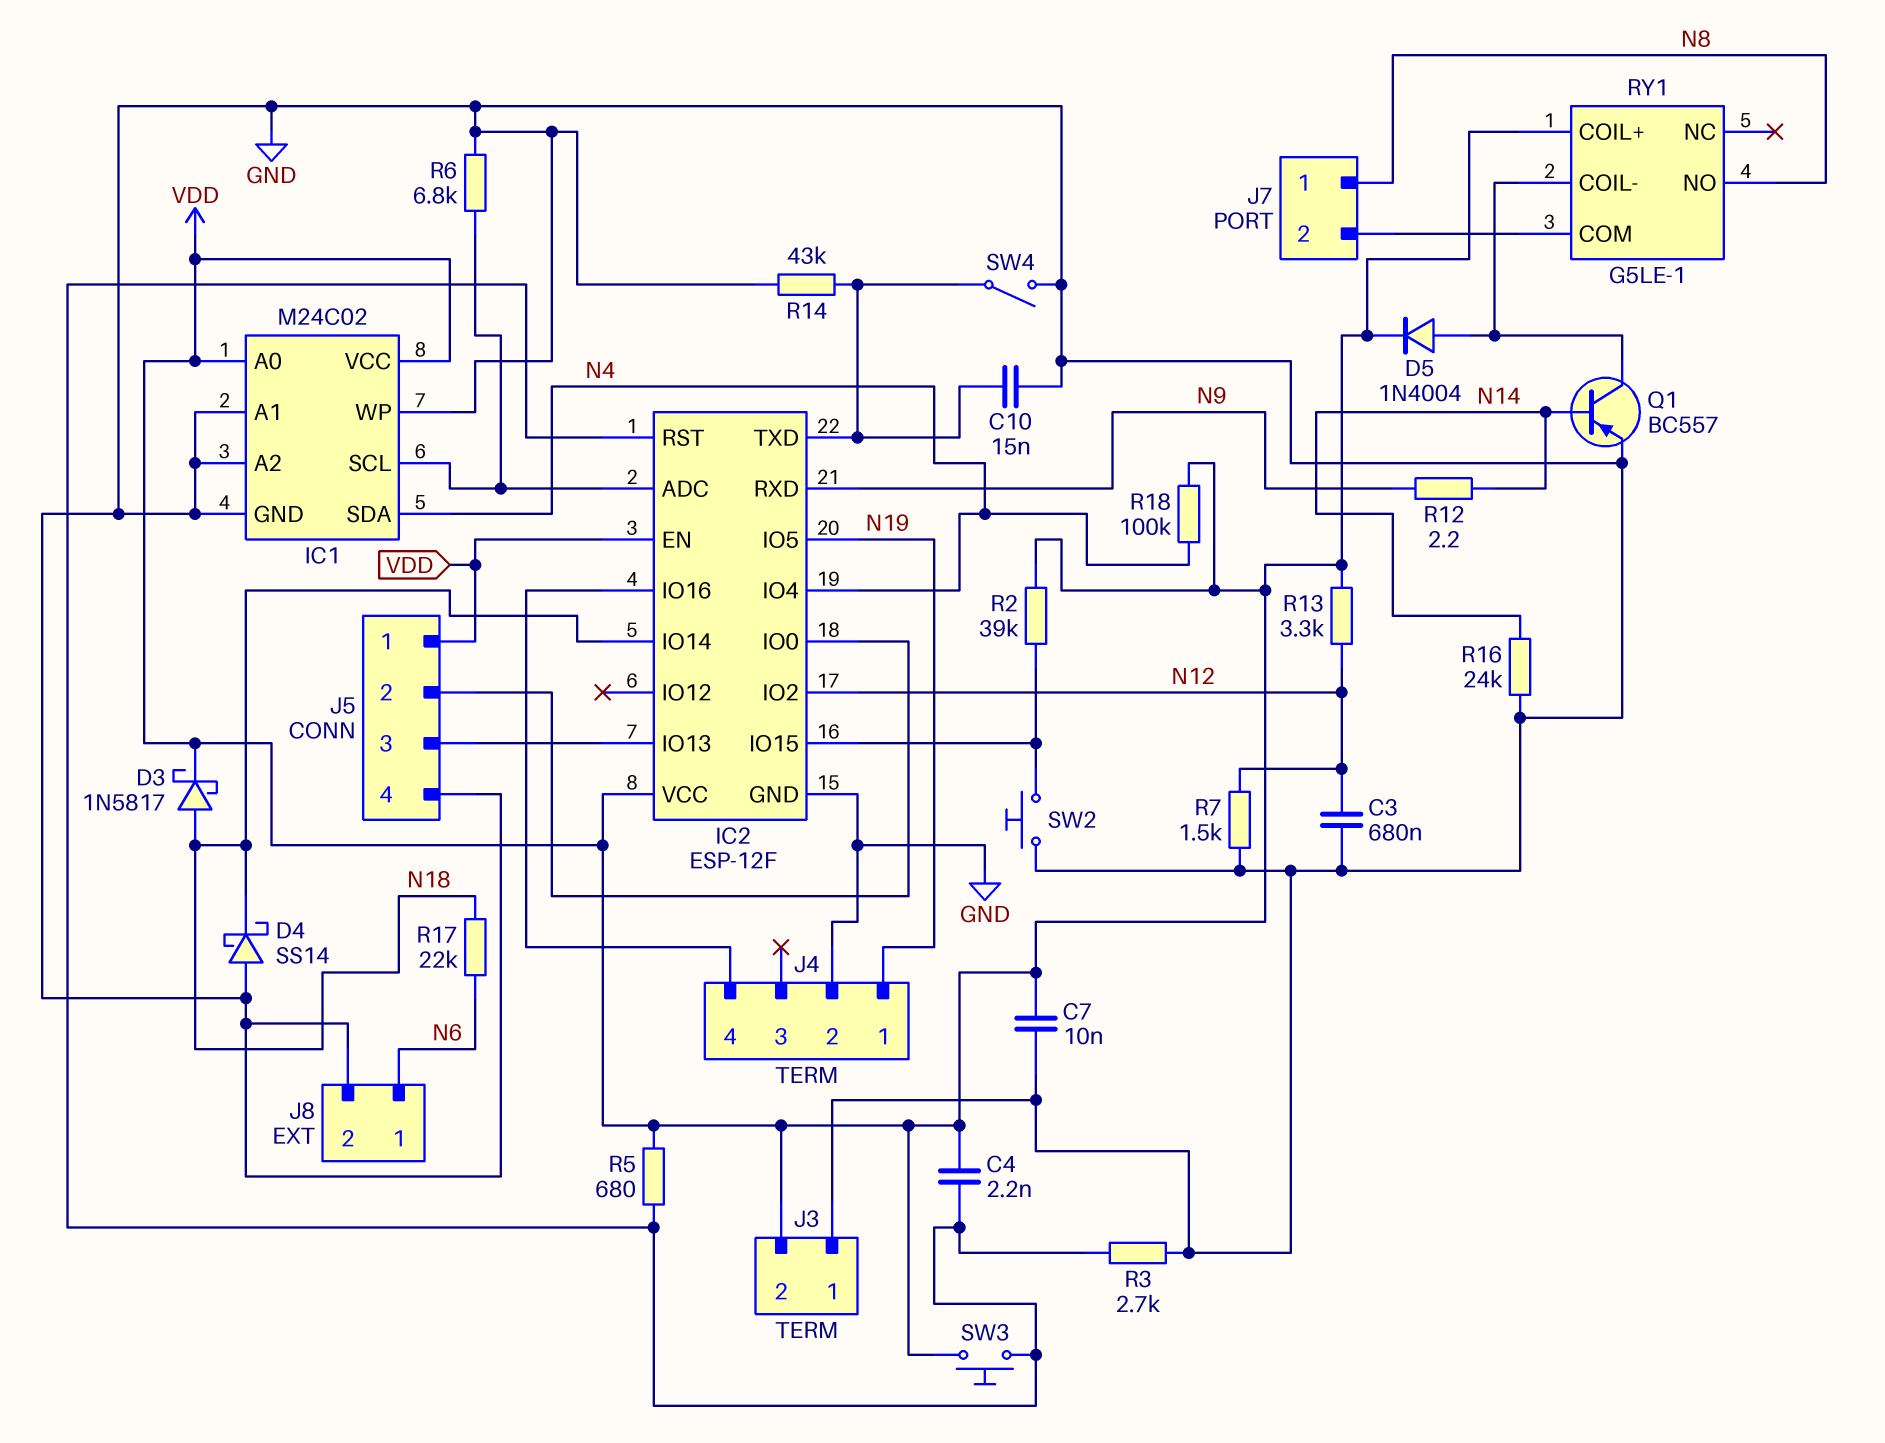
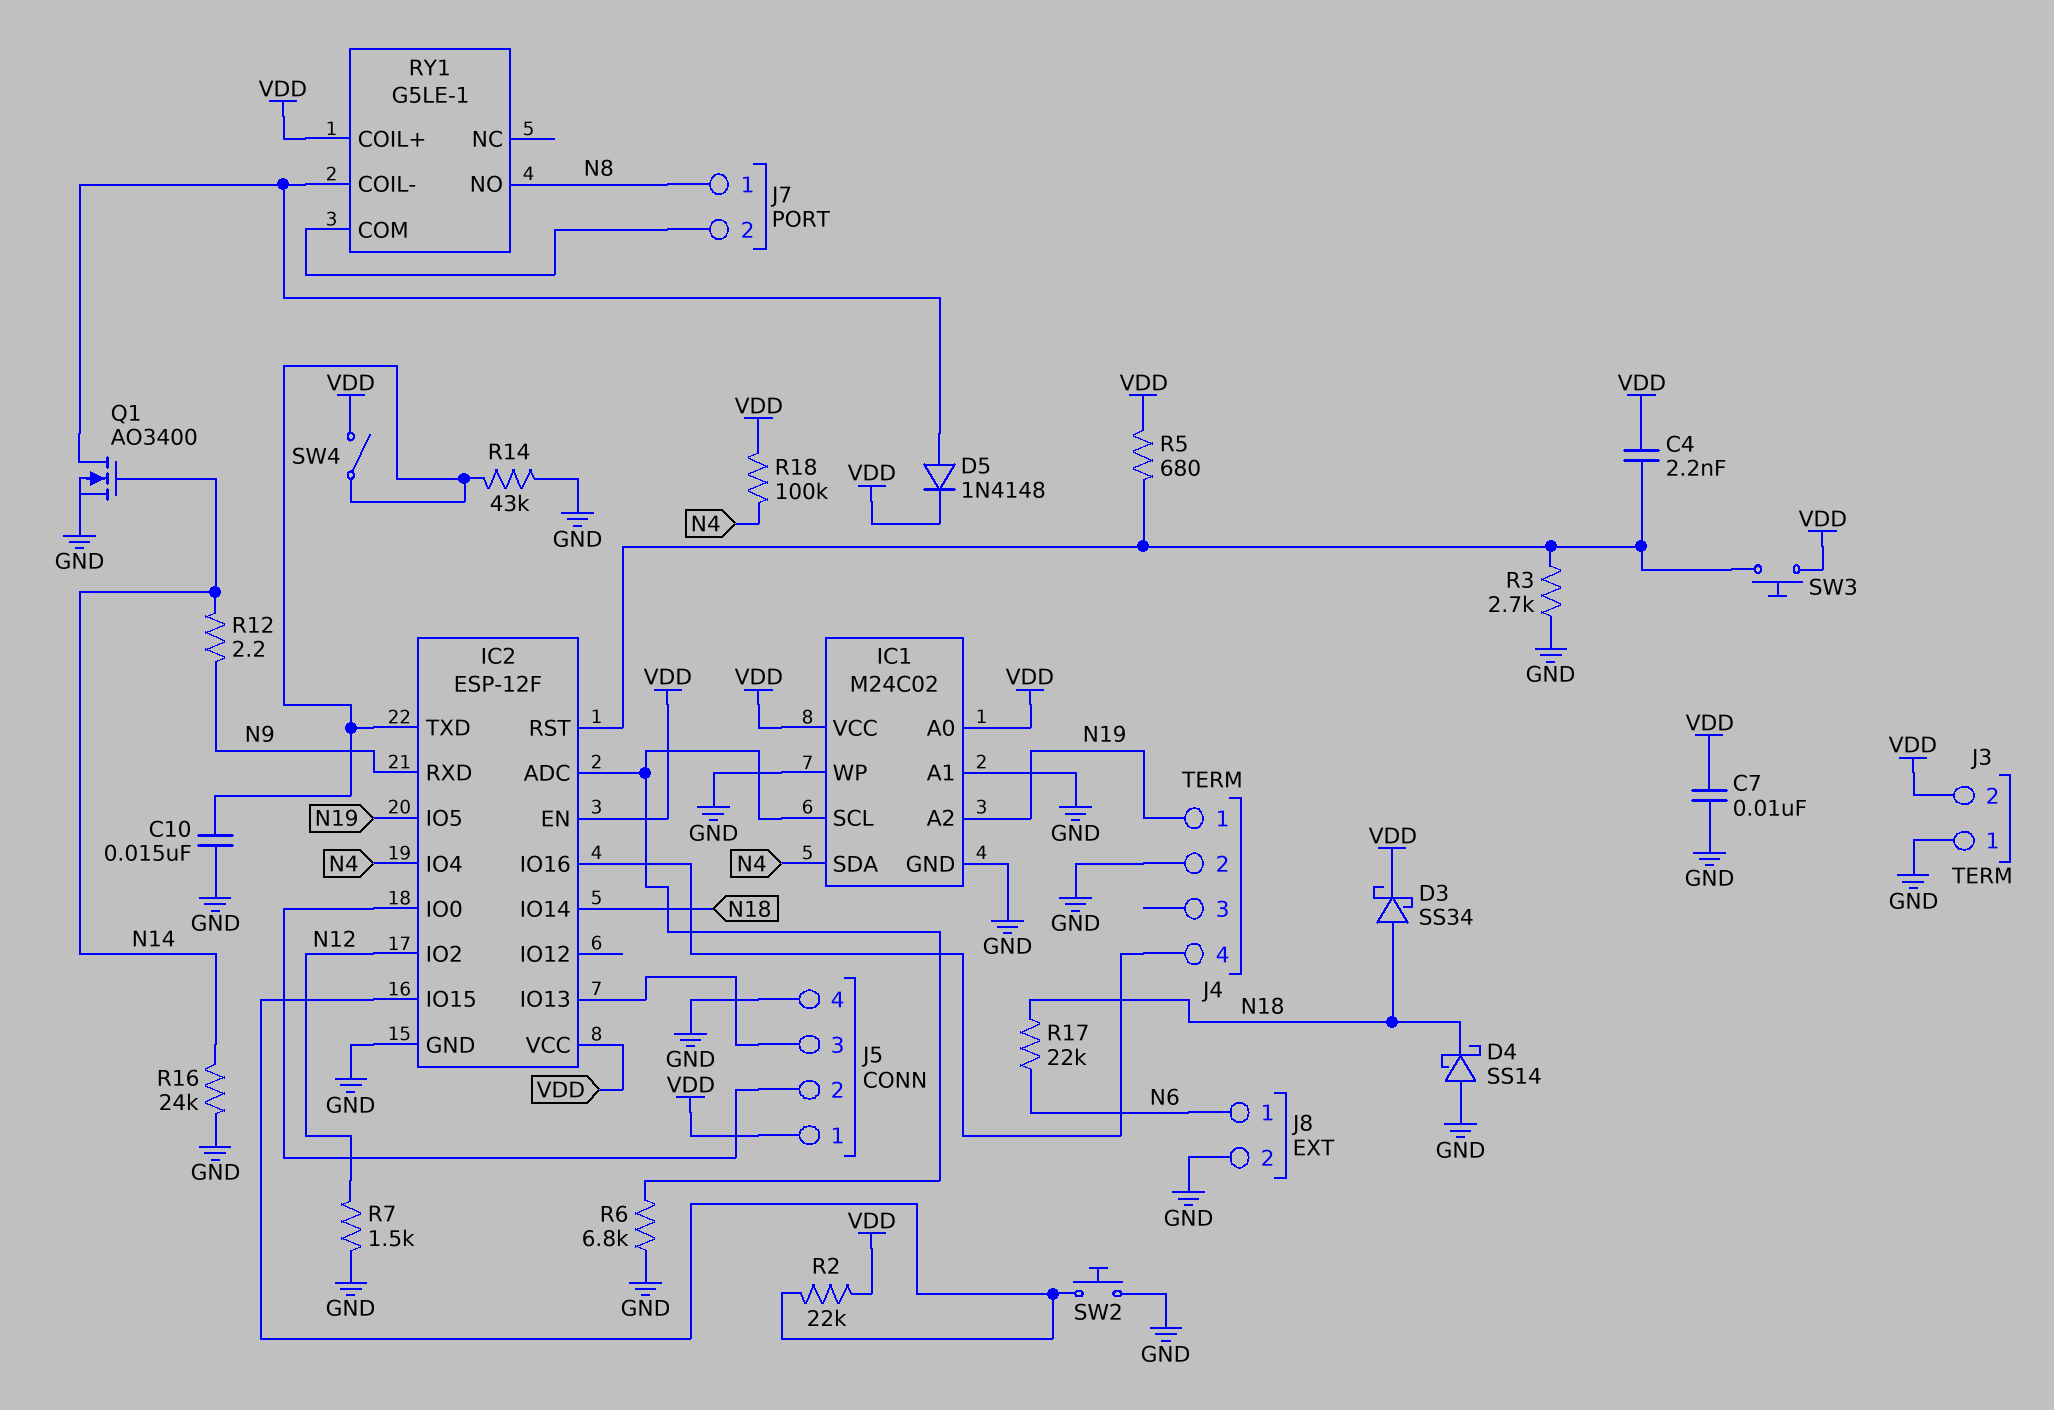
C3: 680nF (GND, N12) -> none
D3: schottky 1N5817 (A N18, K VDD) -> schottky SS34 (A N18, K VDD)
D5: diode 1N4004 (A RY1/COIL-, K VDD) -> diode 1N4148 (A RY1/COIL-, K VDD)
IC1 pin A2: GND -> N19
Q1: PNP BC557 (B N14, C RY1/COIL-, E GND) -> NMOS AO3400 (G N14, D RY1/COIL-, S GND)
R2: 39k (IC2/IO15, VDD) -> 22k (IC2/IO15, VDD)
R13: 3.3k (N12, VDD) -> none
SW4: switch (GND, IC2/TXD) -> switch (IC2/TXD, VDD)

